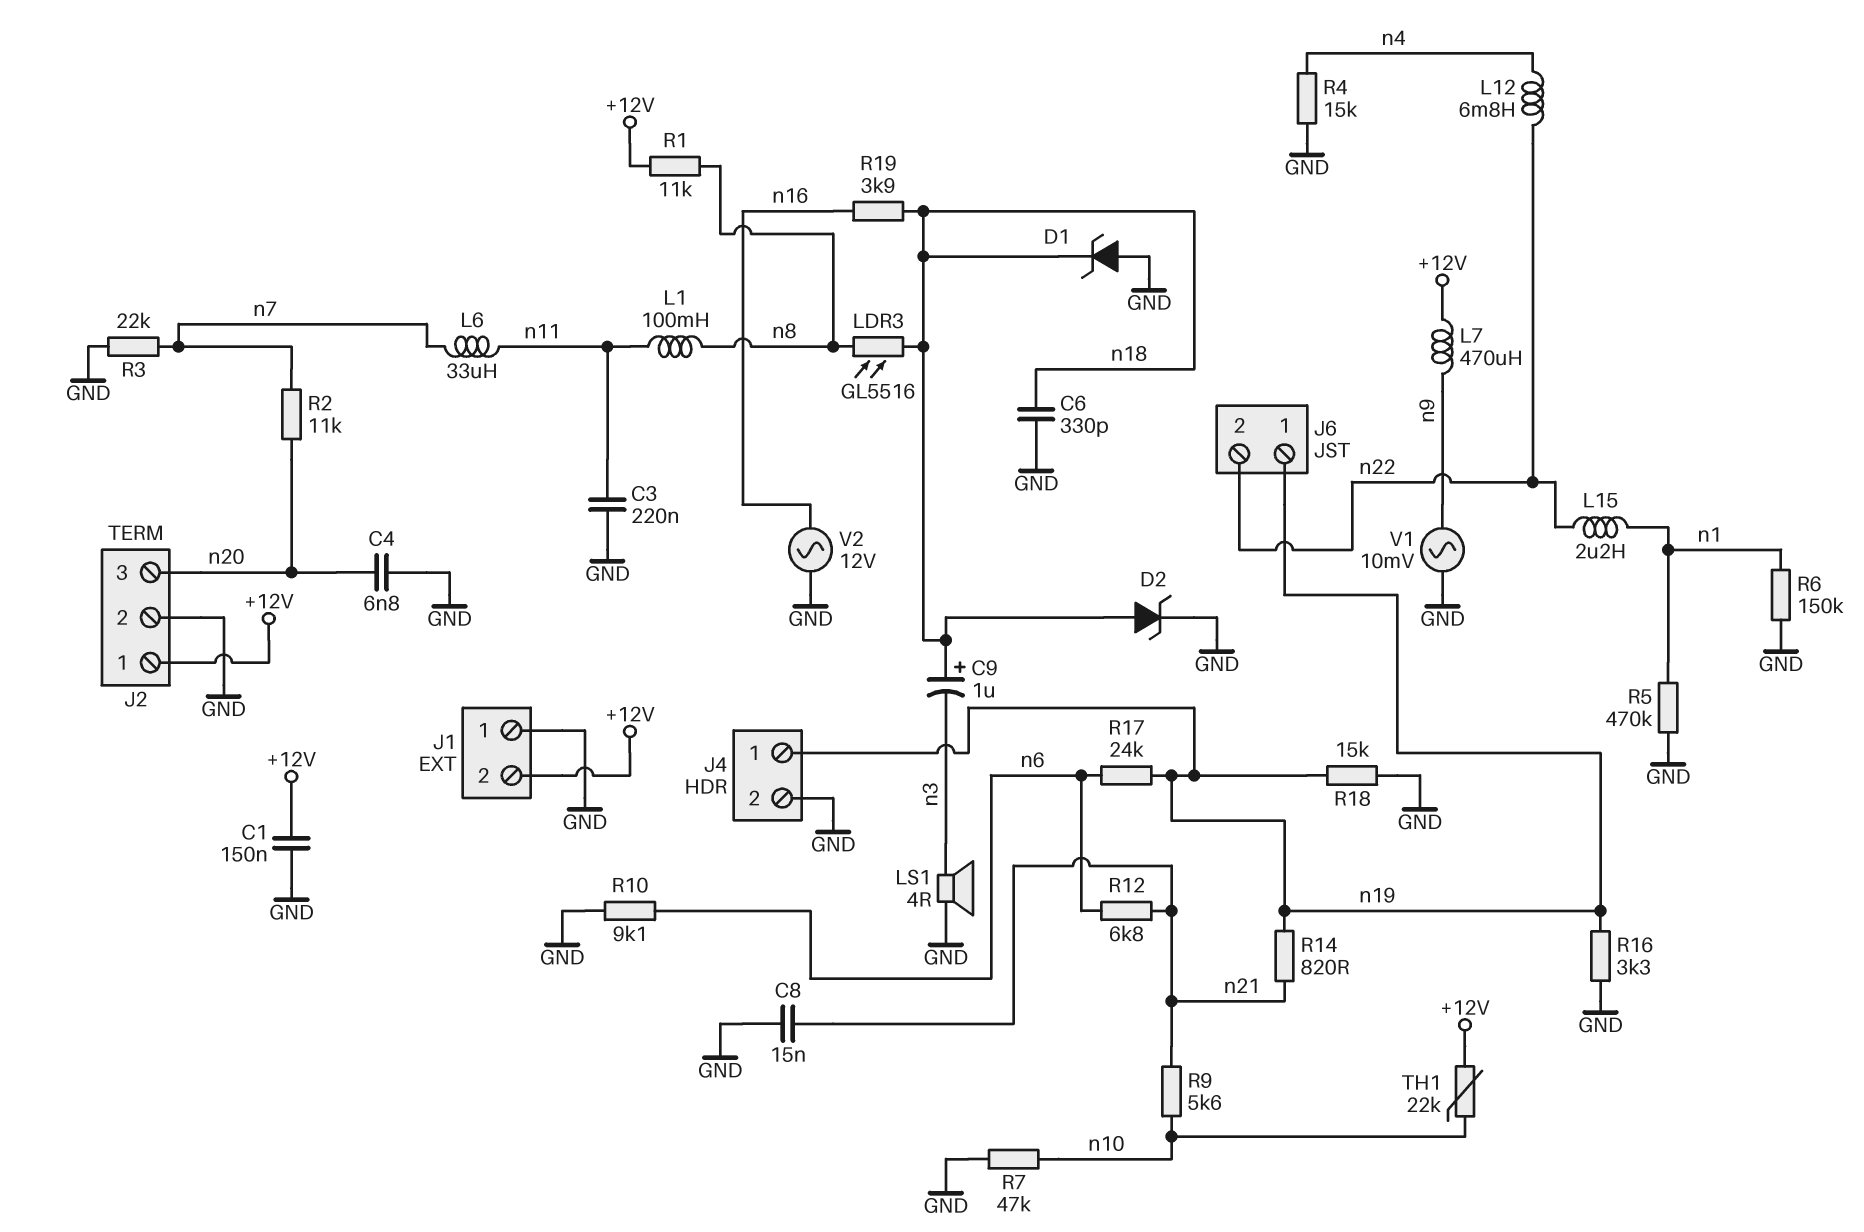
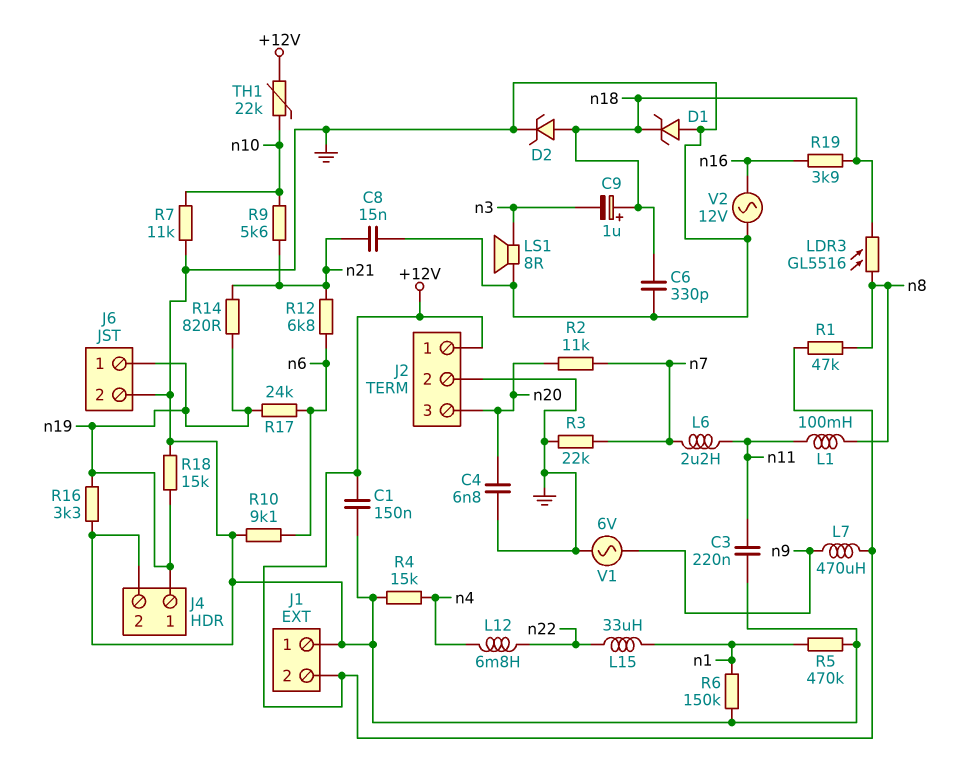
J6 pin 2: n22 -> GND
L6: 33uH (n7, n11) -> 2.2uH (n7, n11)
L15: 2.2uH (n1, n22) -> 33uH (n1, n22)
LS1: speaker 4R (GND, n3) -> speaker 8R (GND, n3)
R1: 11k (+12V, n8) -> 47k (+12V, n8)
R7: 47k (GND, n10) -> 11k (GND, n10)
V1: AC 10mV (GND, n9) -> AC 6V (GND, n9)

